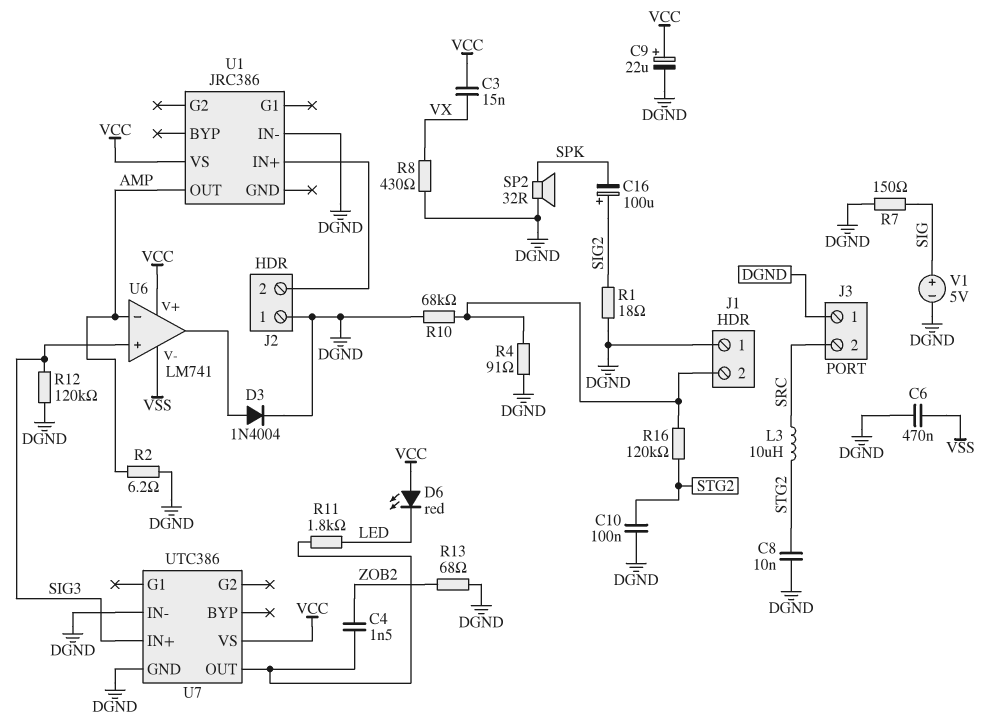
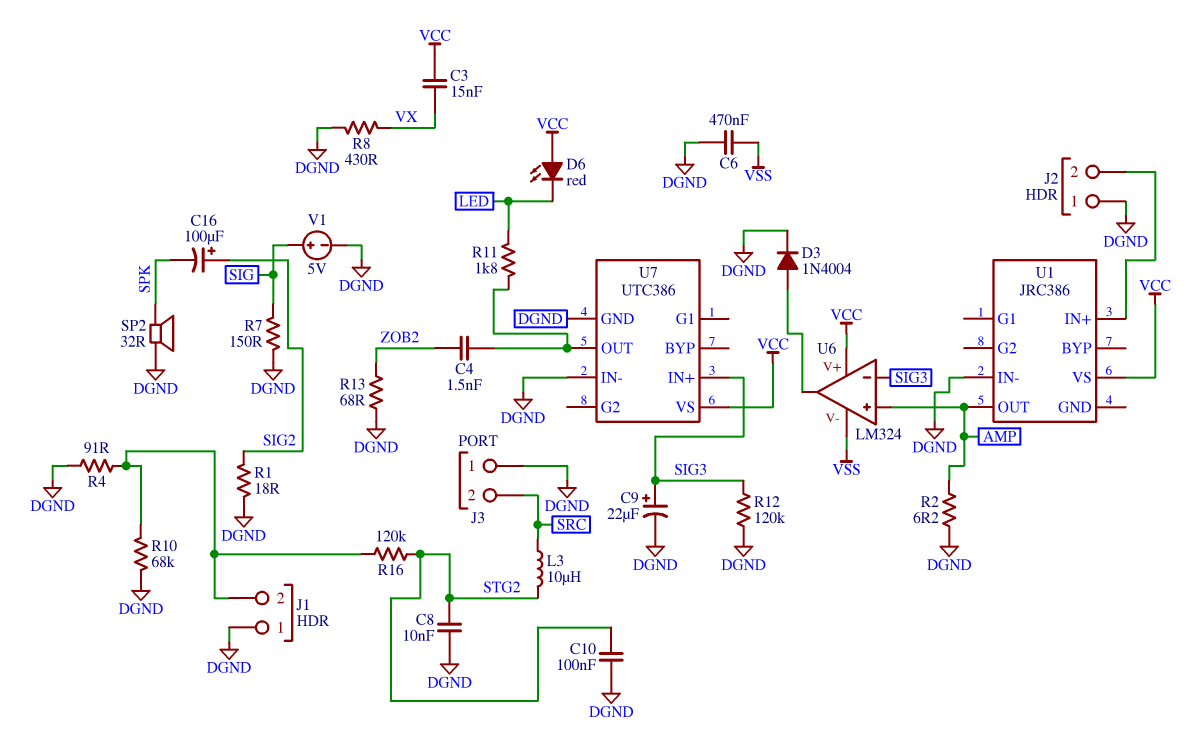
C9: 22uF (plus VCC, minus DGND) -> 22uF (plus SIG3, minus DGND)
U6: LM741 -> LM324
U6 pin in+: SIG3 -> AMP
U6 pin in-: AMP -> SIG3

